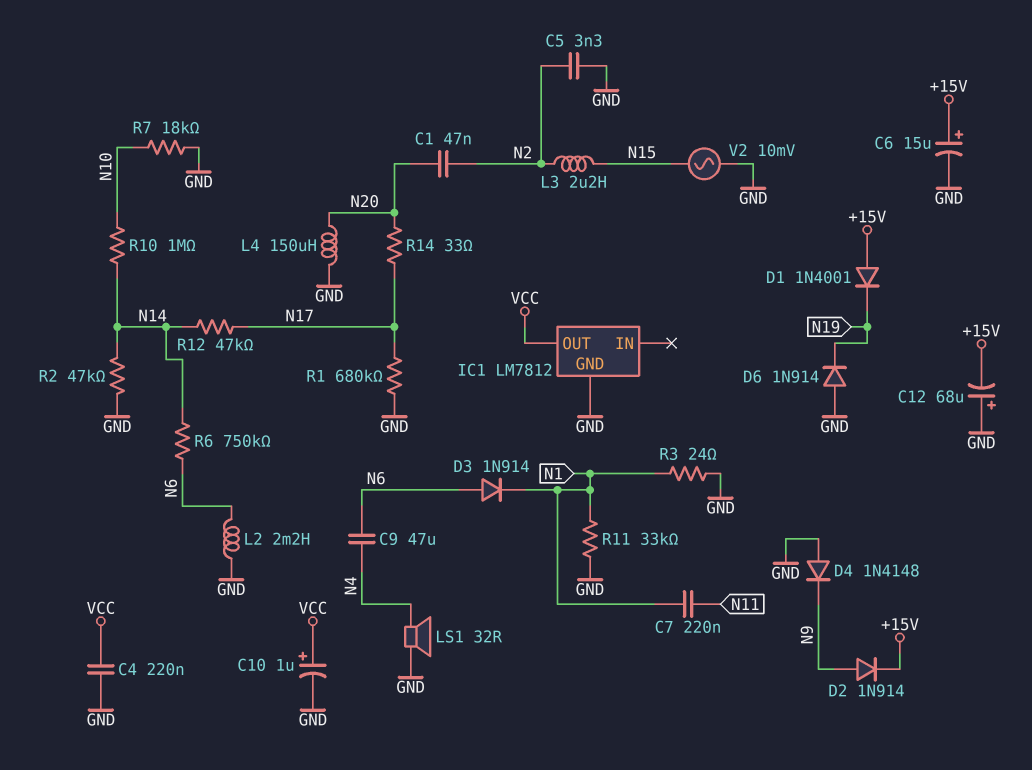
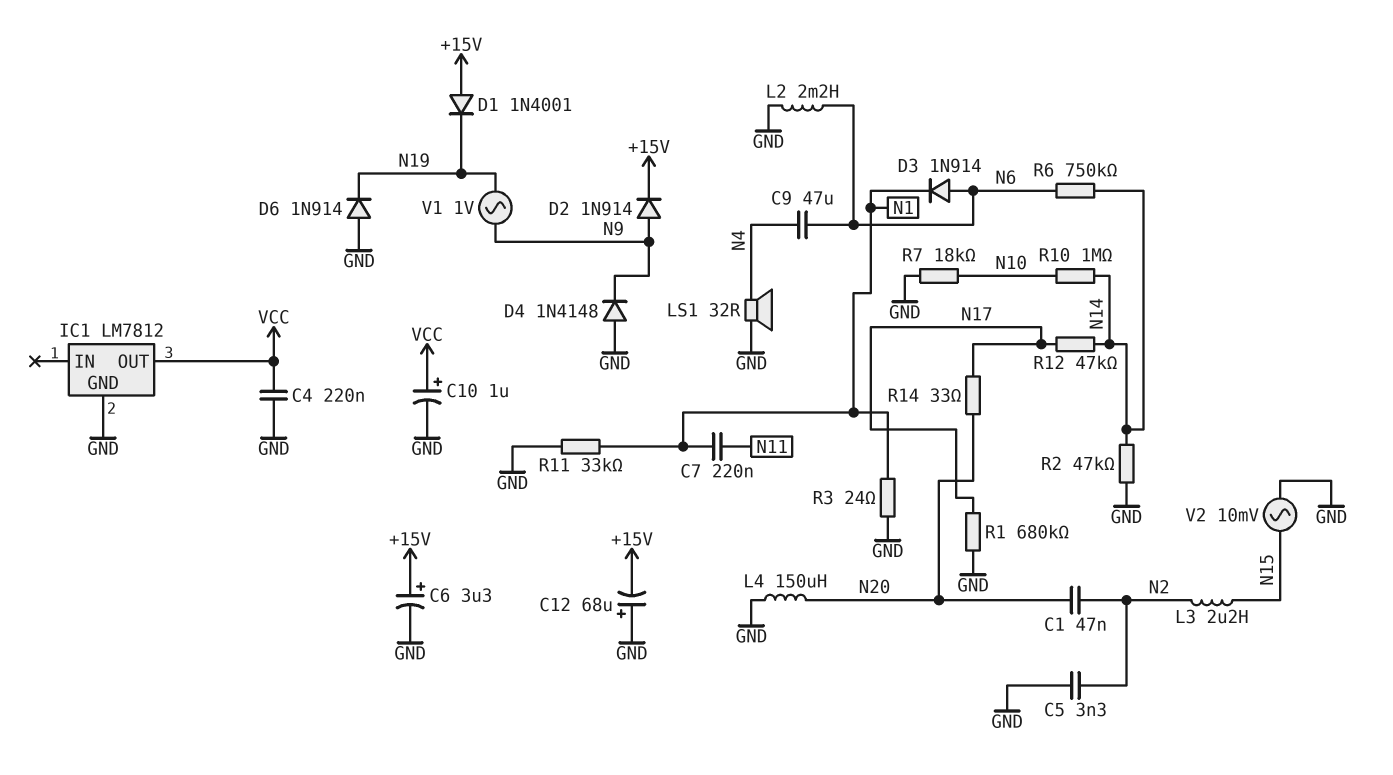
C6: 15uF (plus +15V, minus GND) -> 3.3uF (plus +15V, minus GND)
V1: none -> AC 1V (N9, N19)

